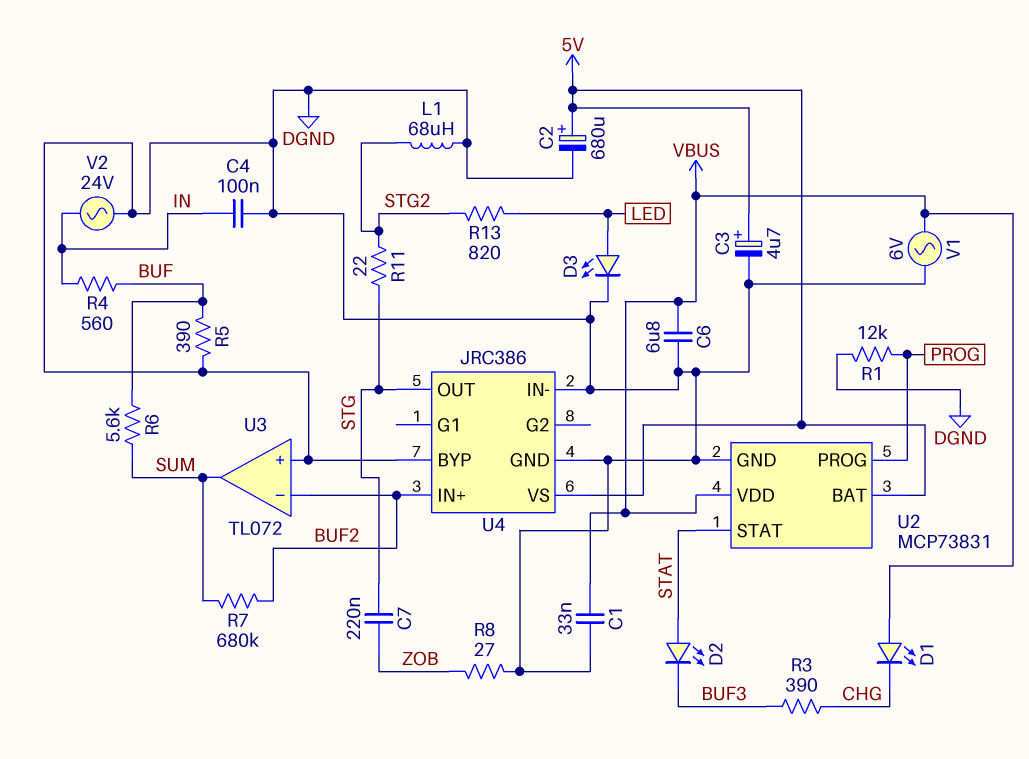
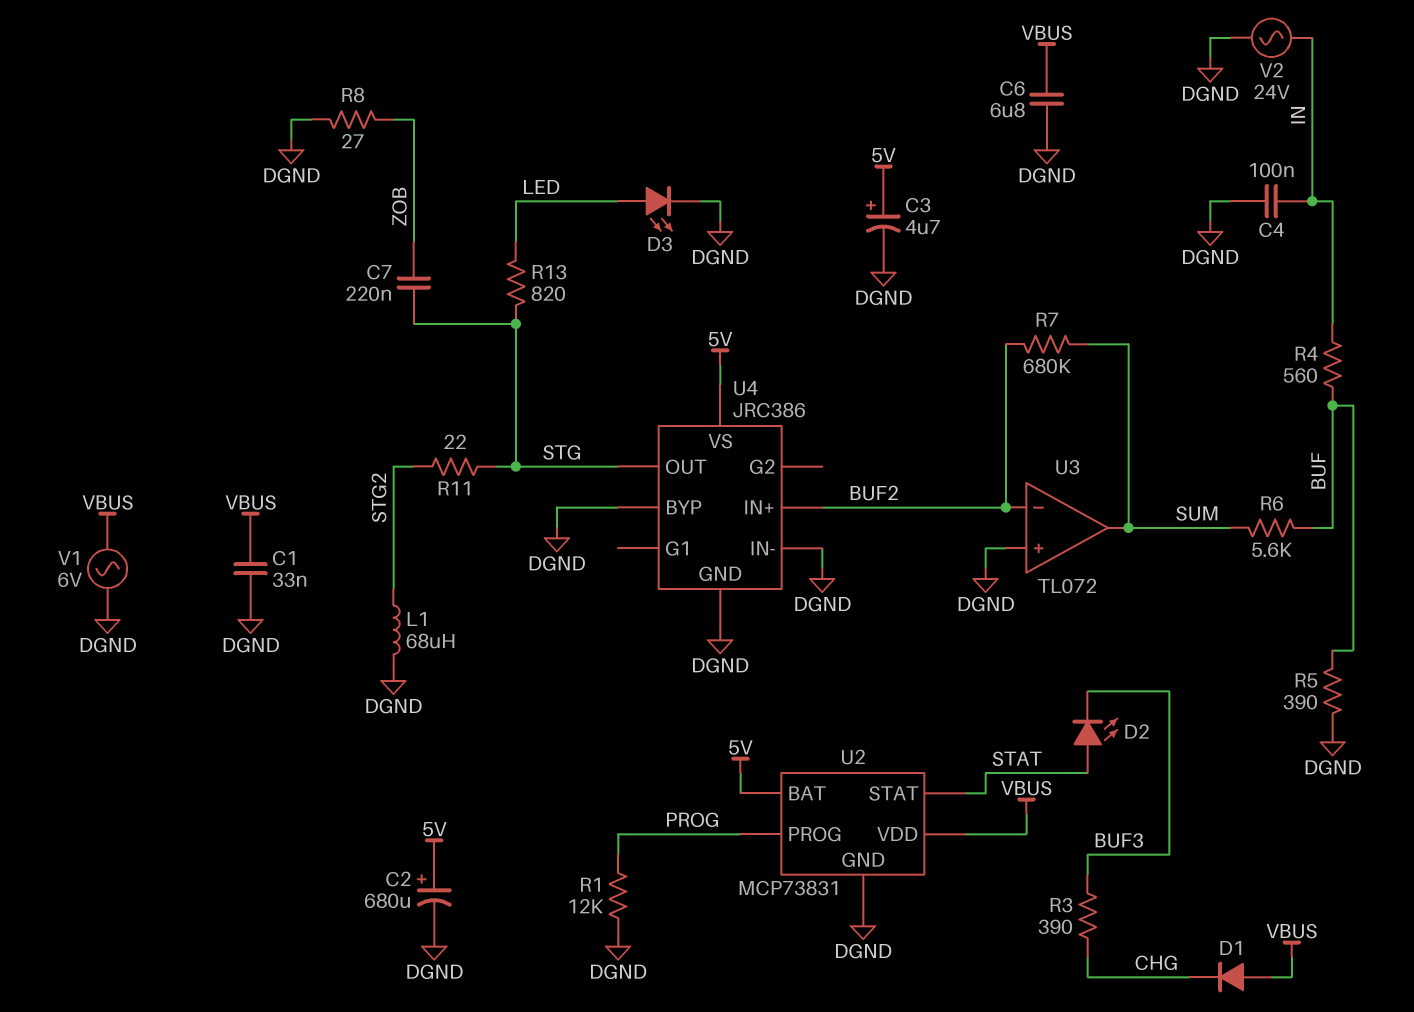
D1: LED (A VBUS, K CHG) -> diode (A VBUS, K CHG)
R13: 820 (LED, STG2) -> 820 (LED, STG)

